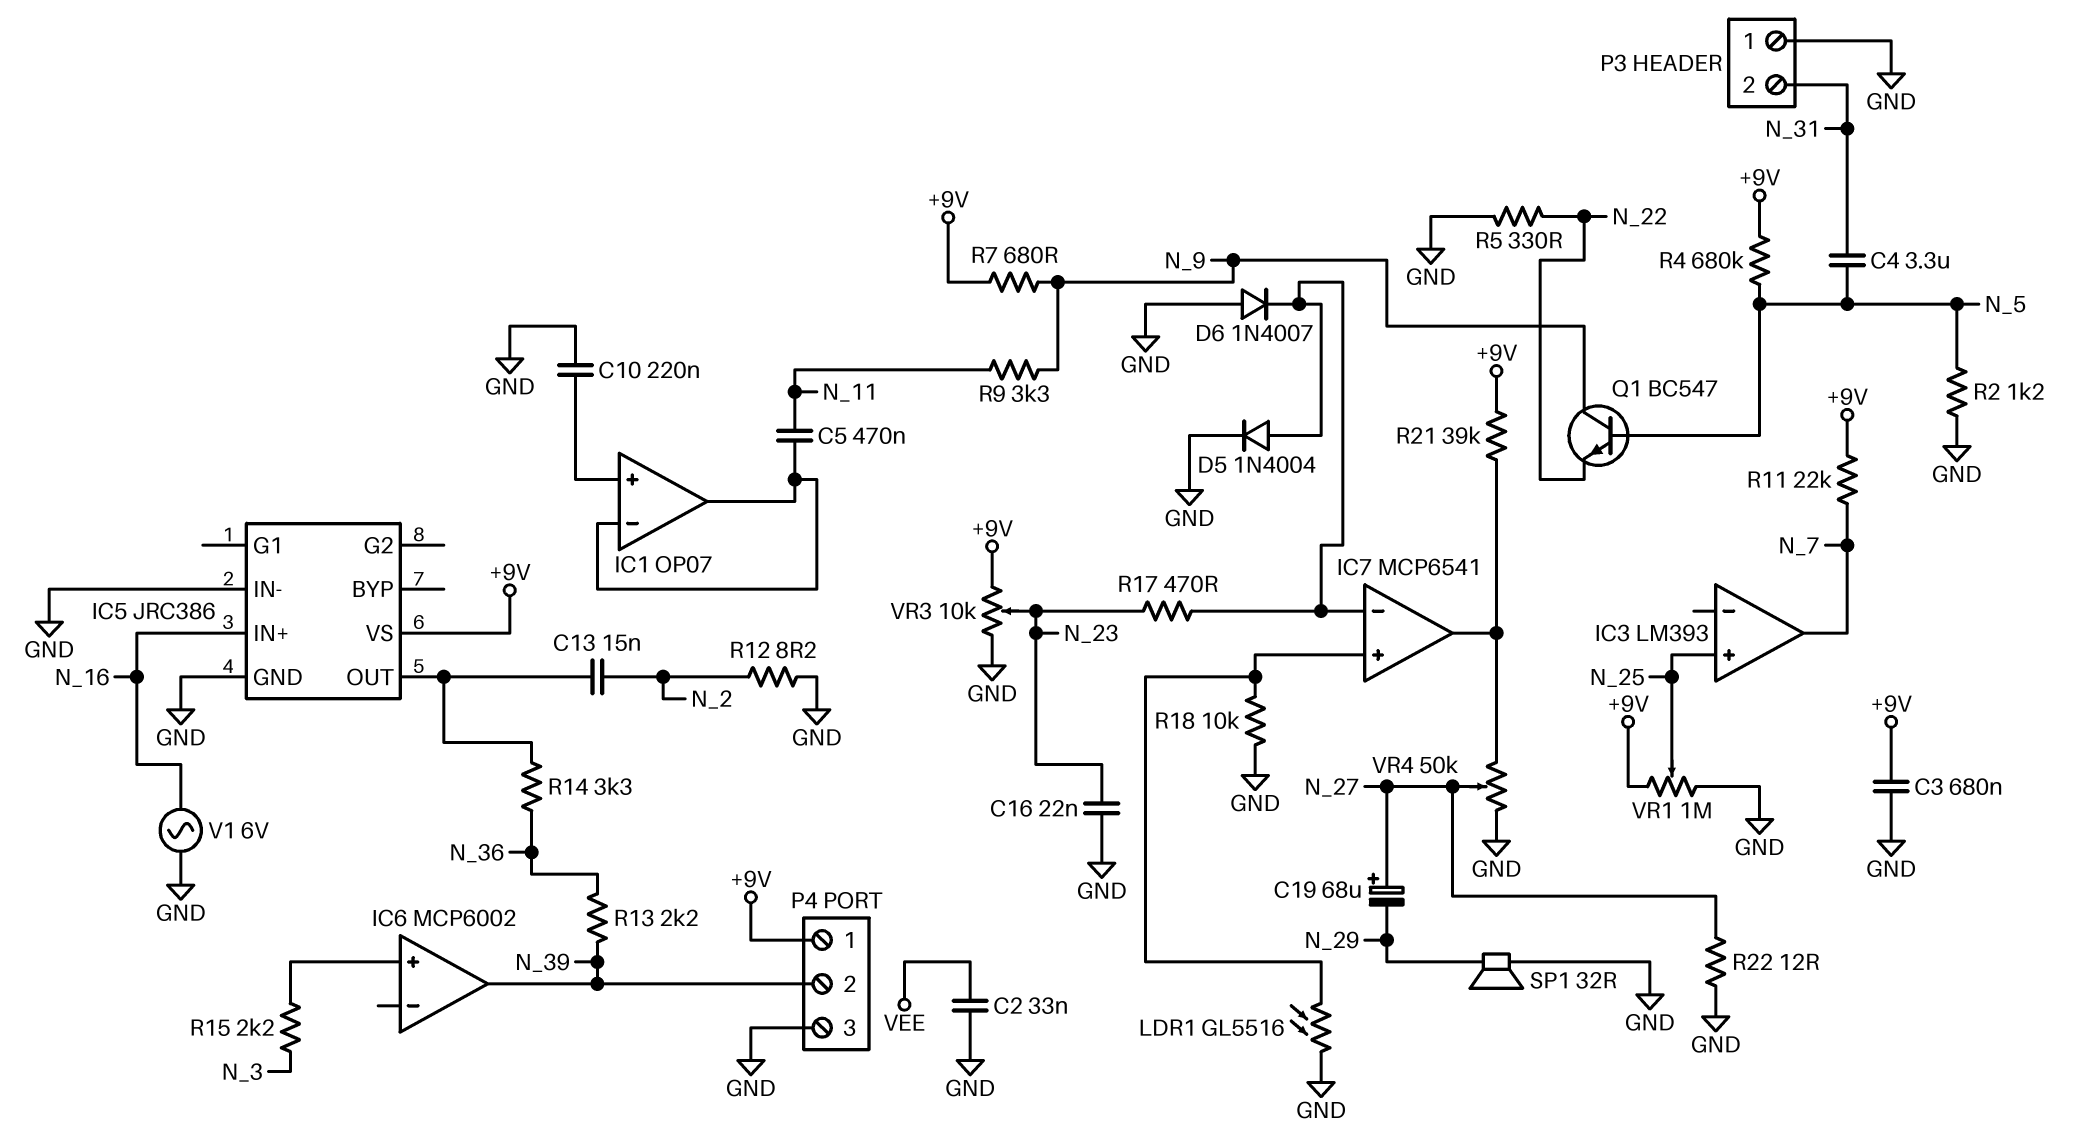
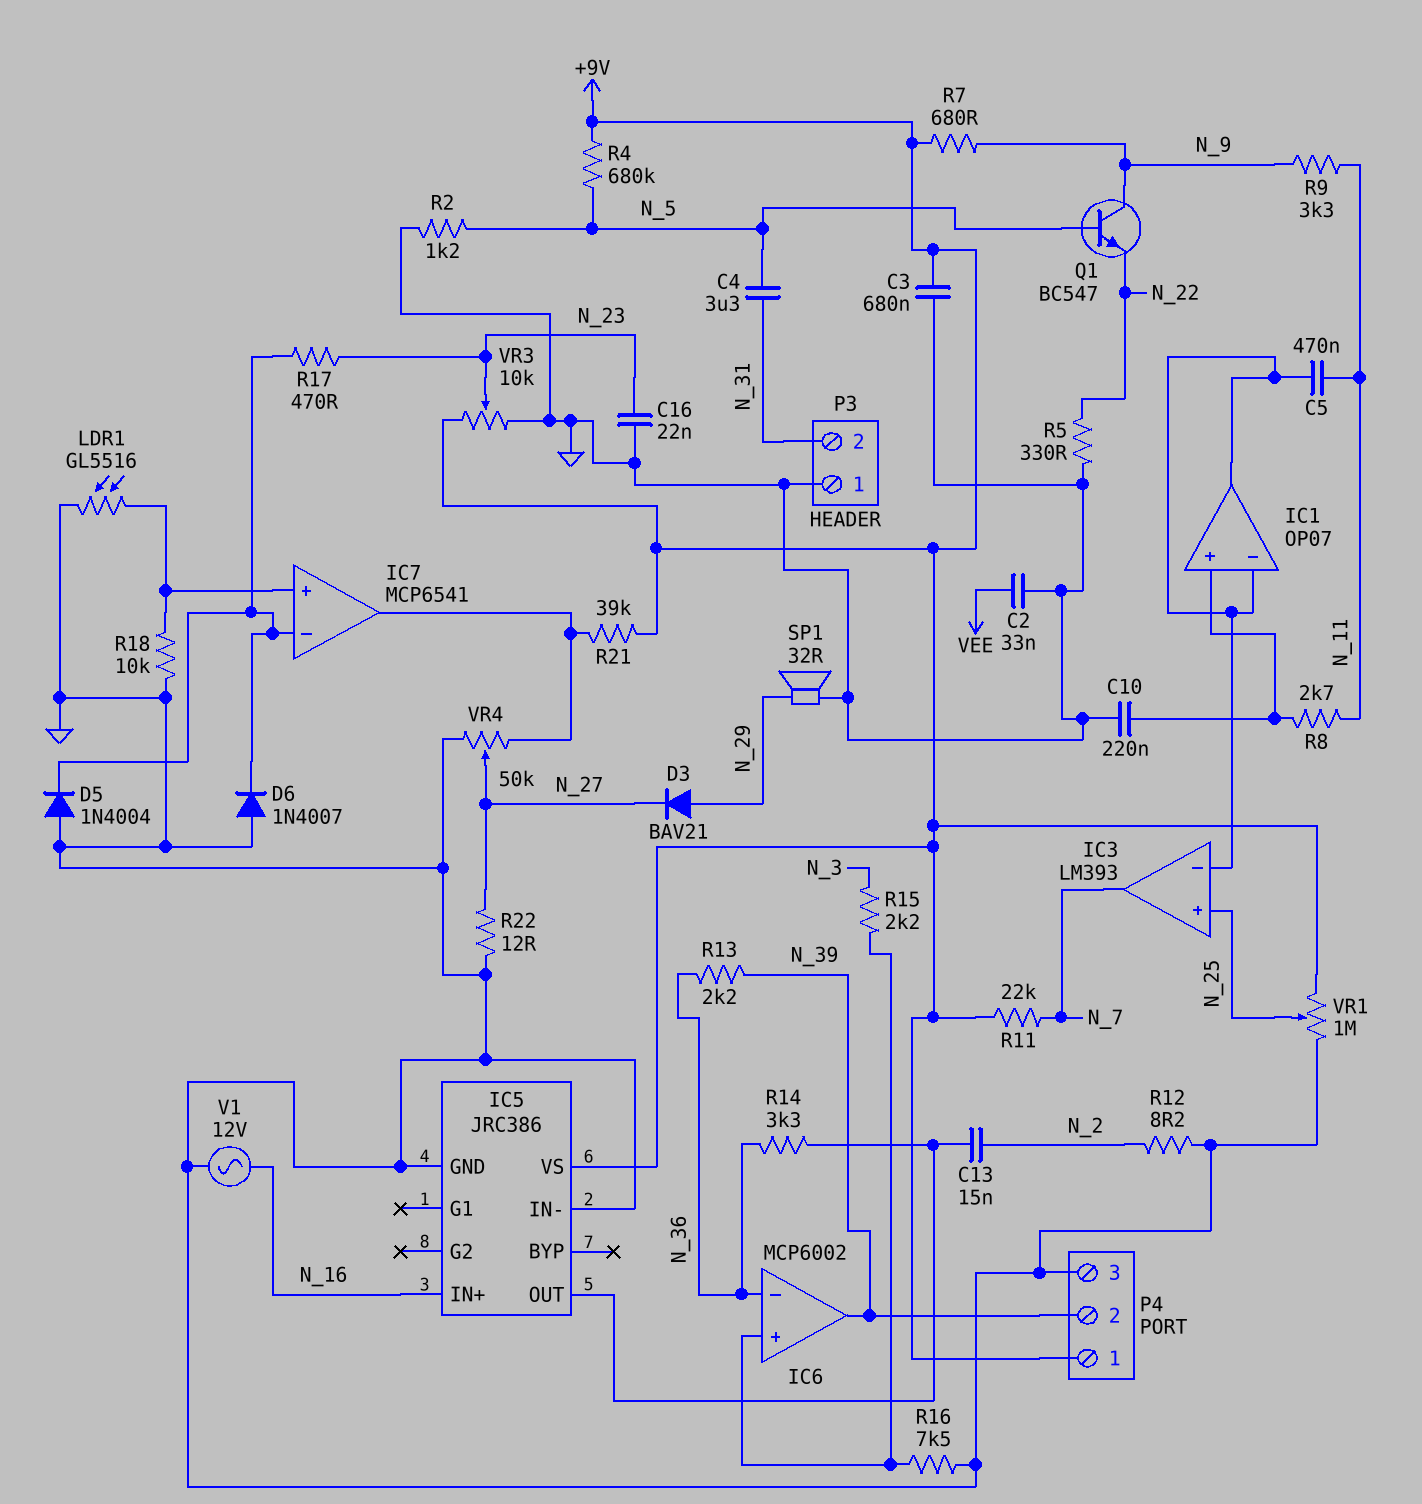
C19: 68uF (plus N_27, minus N_29) -> none
D3: none -> diode BAV21 (A N_29, K N_27)
D5: diode 1N4004 (A IC7/in-, K GND) -> diode 1N4004 (A GND, K IC7/in-)
IC3 pin in-: none -> IC1/in-
IC6 pin in-: none -> N_36
R8: none -> 2.7k (IC1/in+, N_11)
R16: none -> 7.5k (GND, IC6/in+)
V1: AC 6V (GND, N_16) -> AC 12V (GND, N_16)

